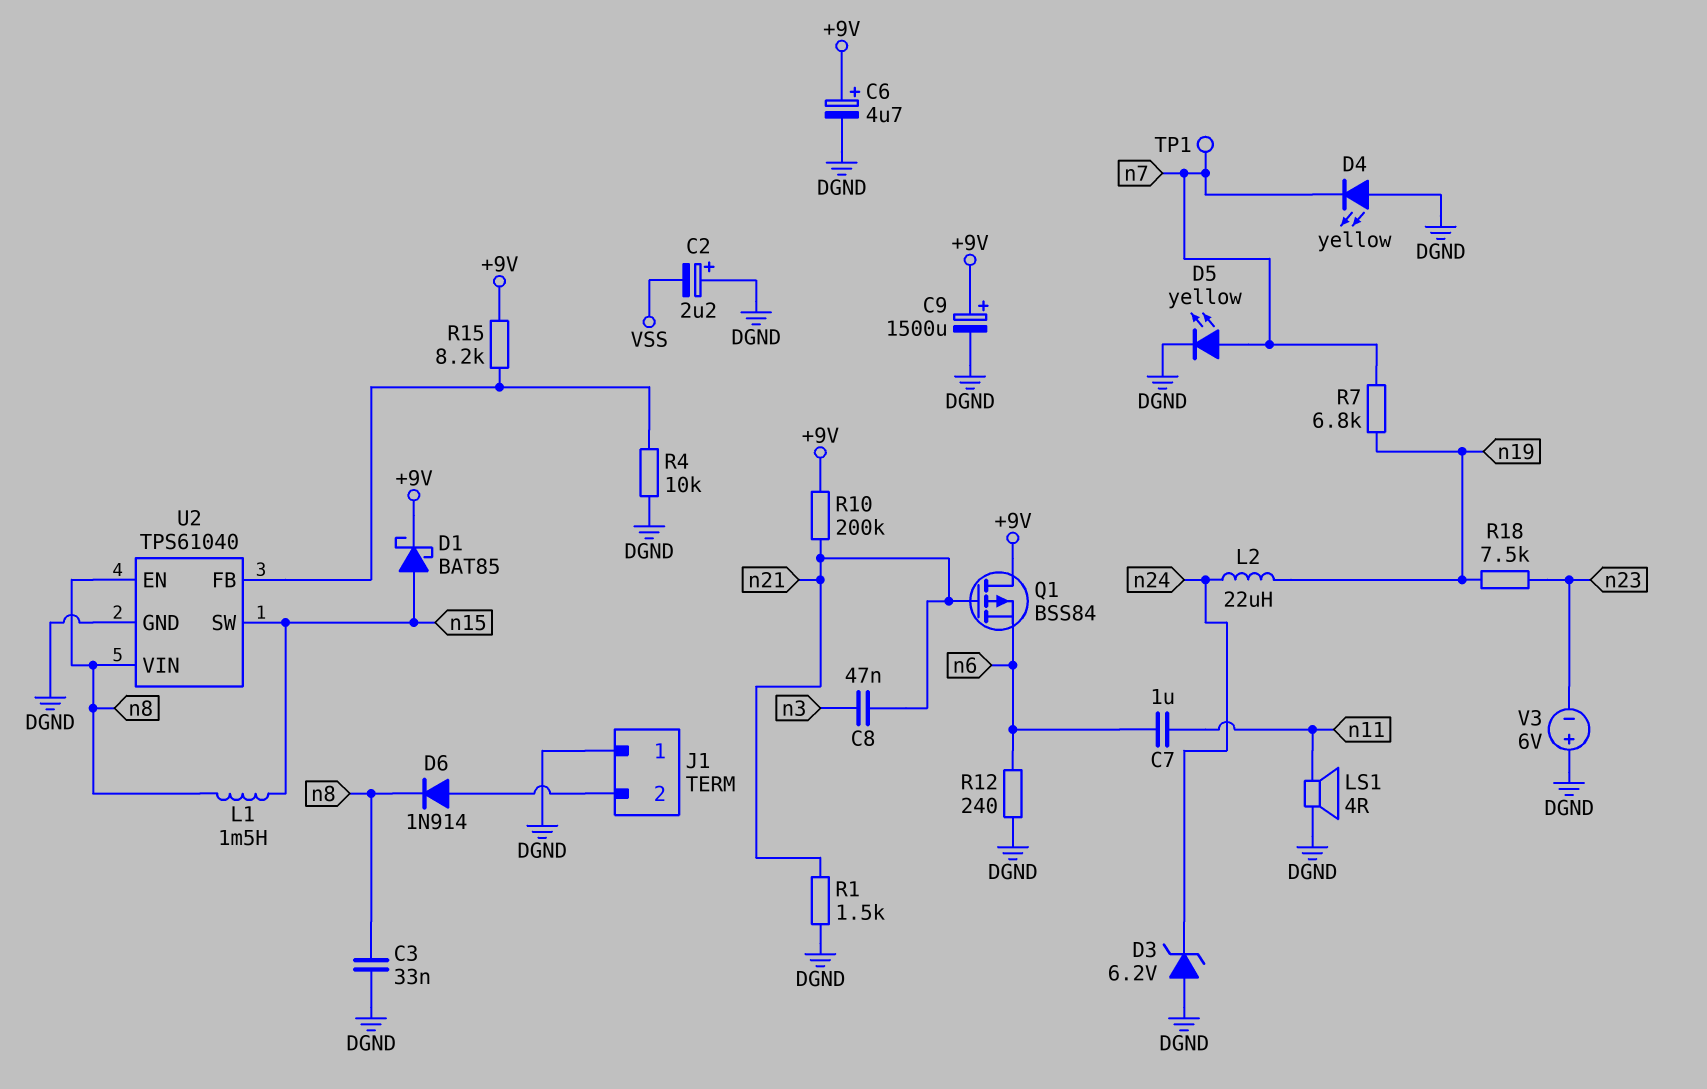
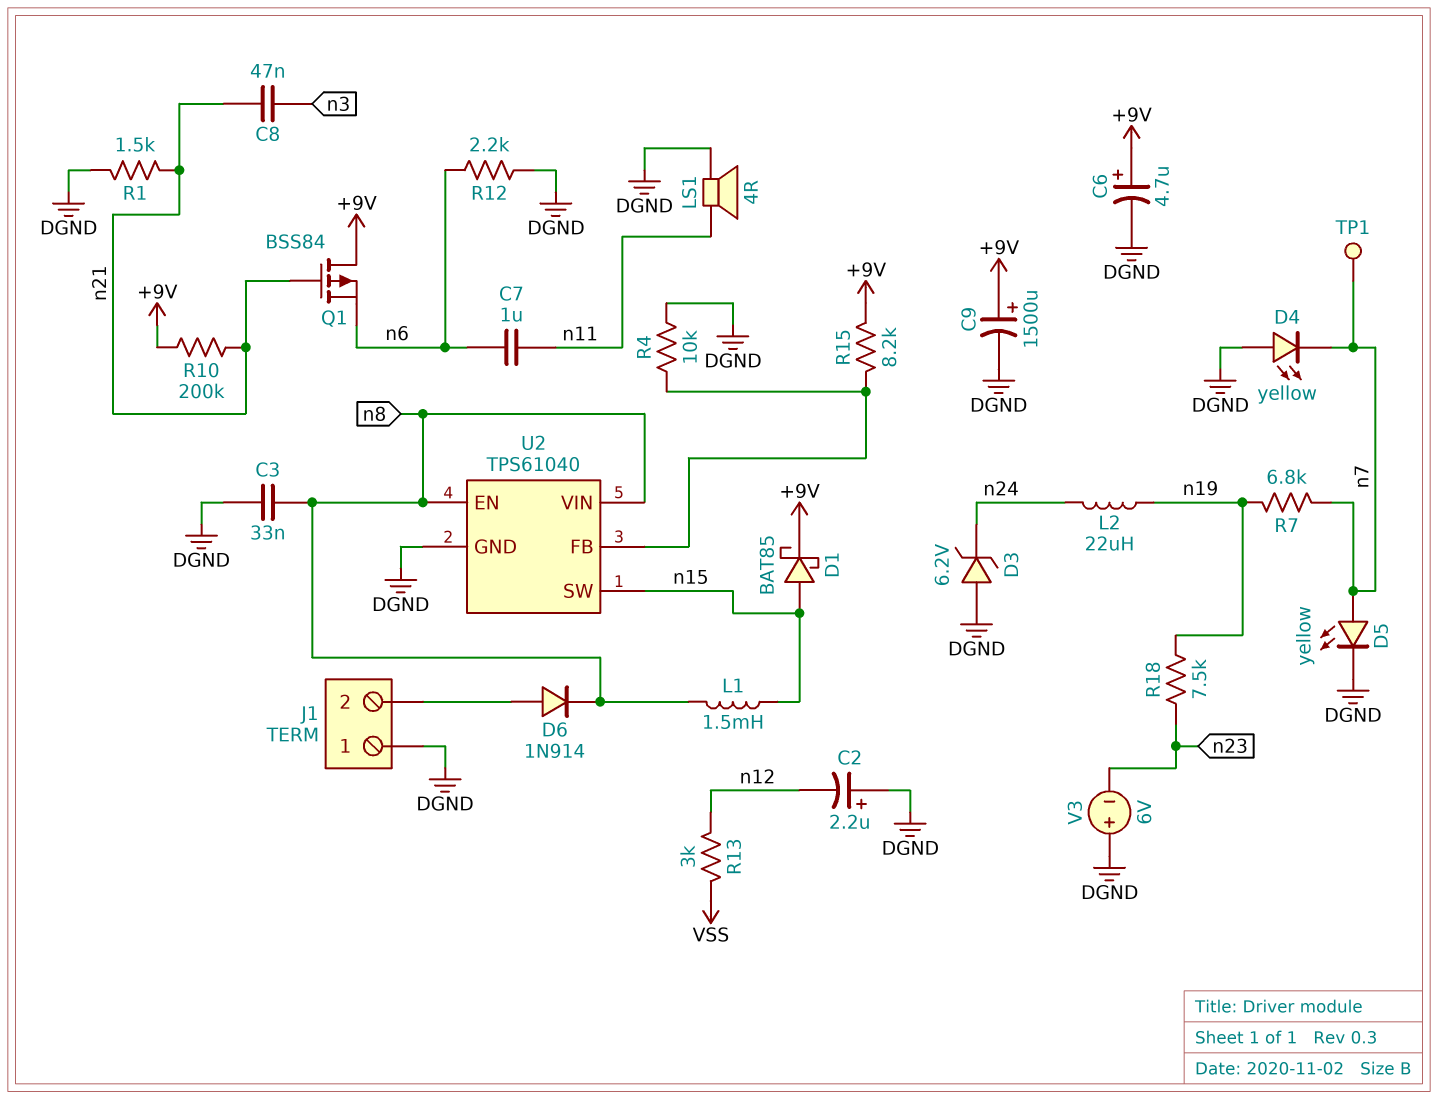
C2: 2.2uF (plus DGND, minus VSS) -> 2.2uF (plus DGND, minus n12)
R12: 240 (DGND, n6) -> 2.2k (DGND, n6)
R13: none -> 3k (VSS, n12)

